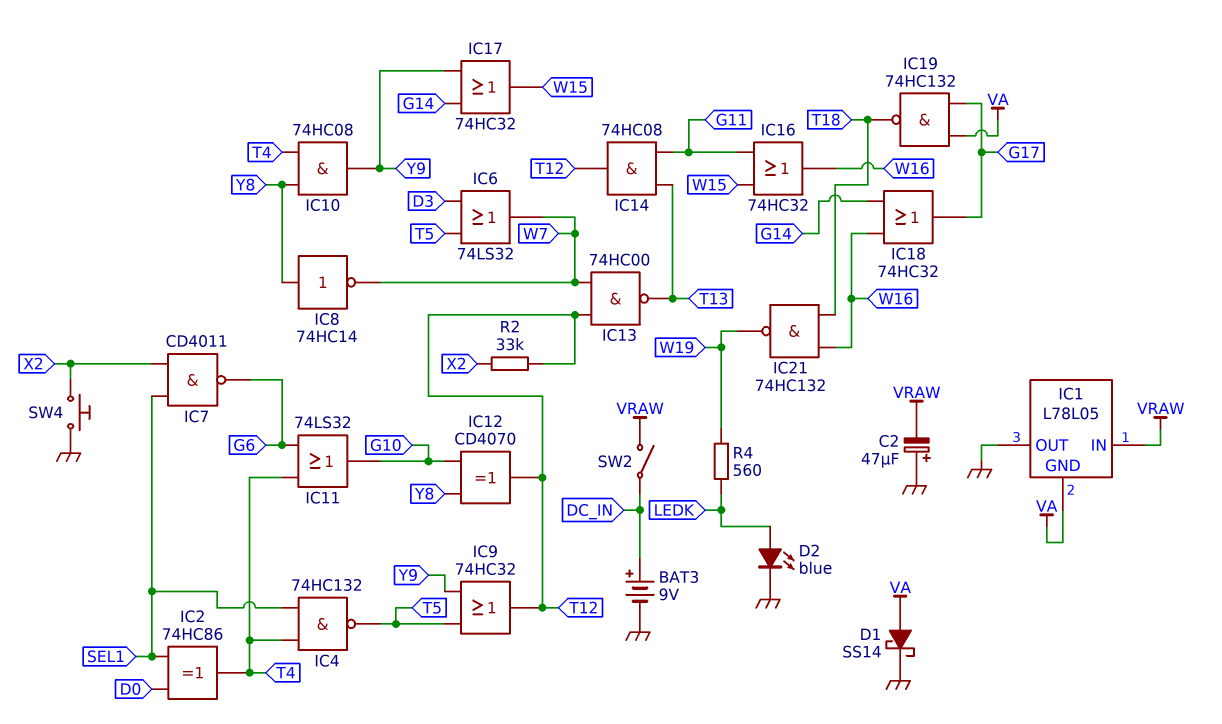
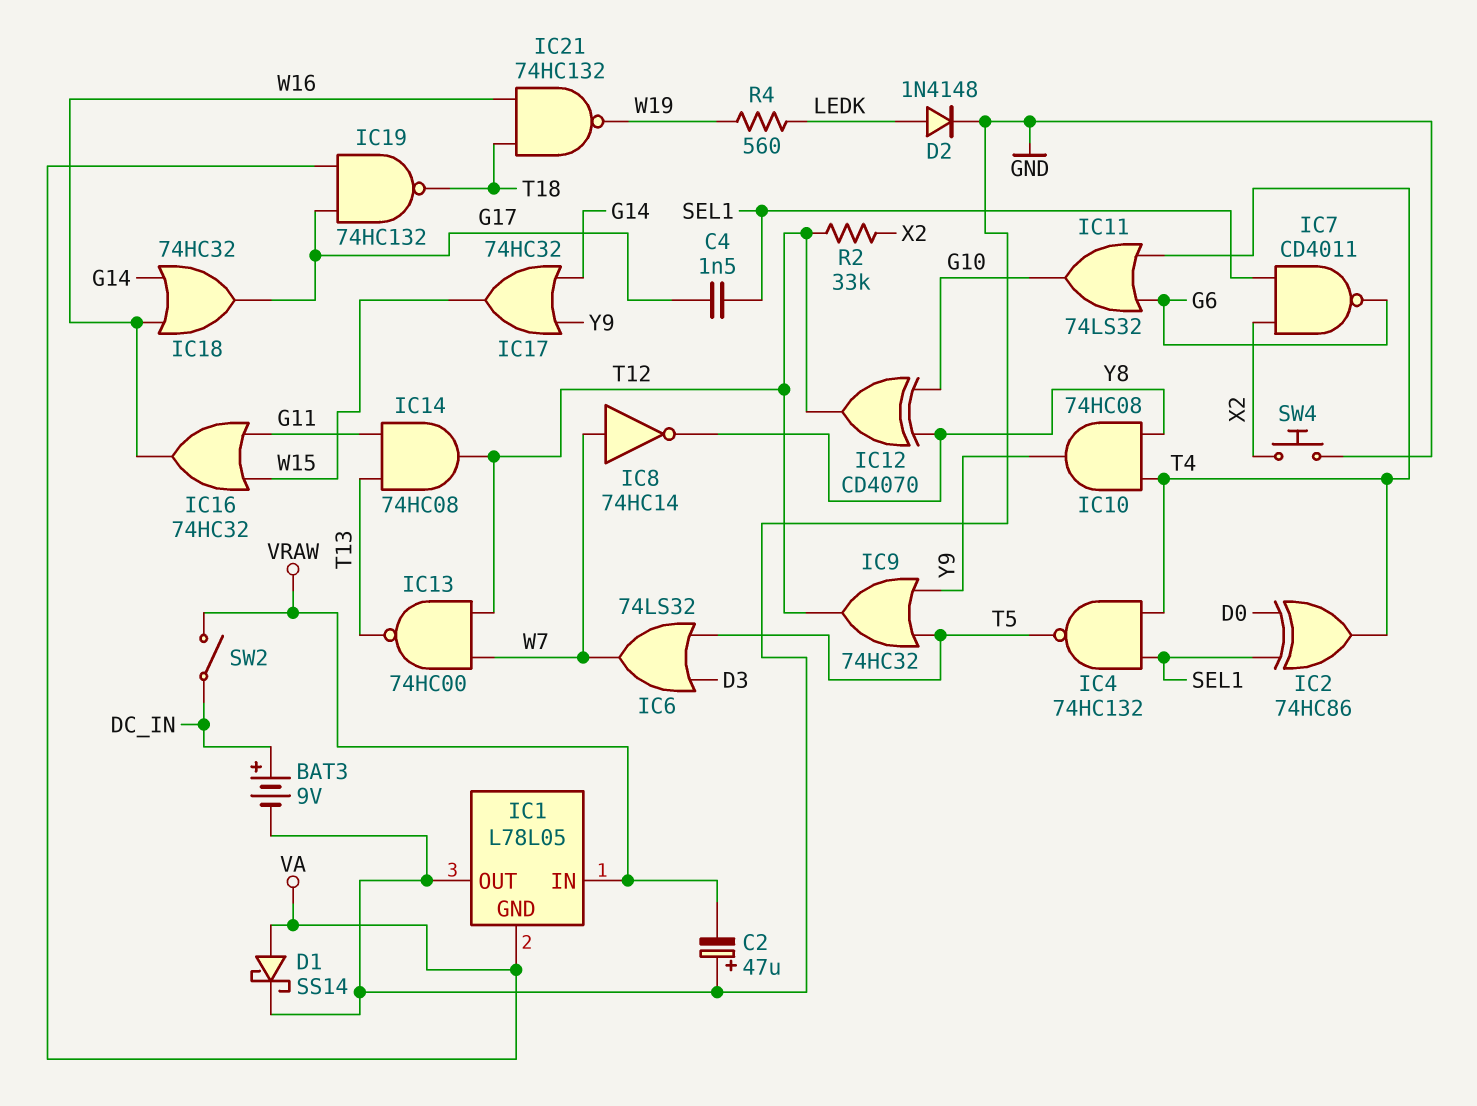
C4: none -> 1.5nF (G17, SEL1)
D2: LED blue (A LEDK, K GND) -> diode 1N4148 (A LEDK, K GND)
IC8: NOT 74HC14 (in Y8, out W7) -> NOT 74HC14 (in W7, out Y8)

